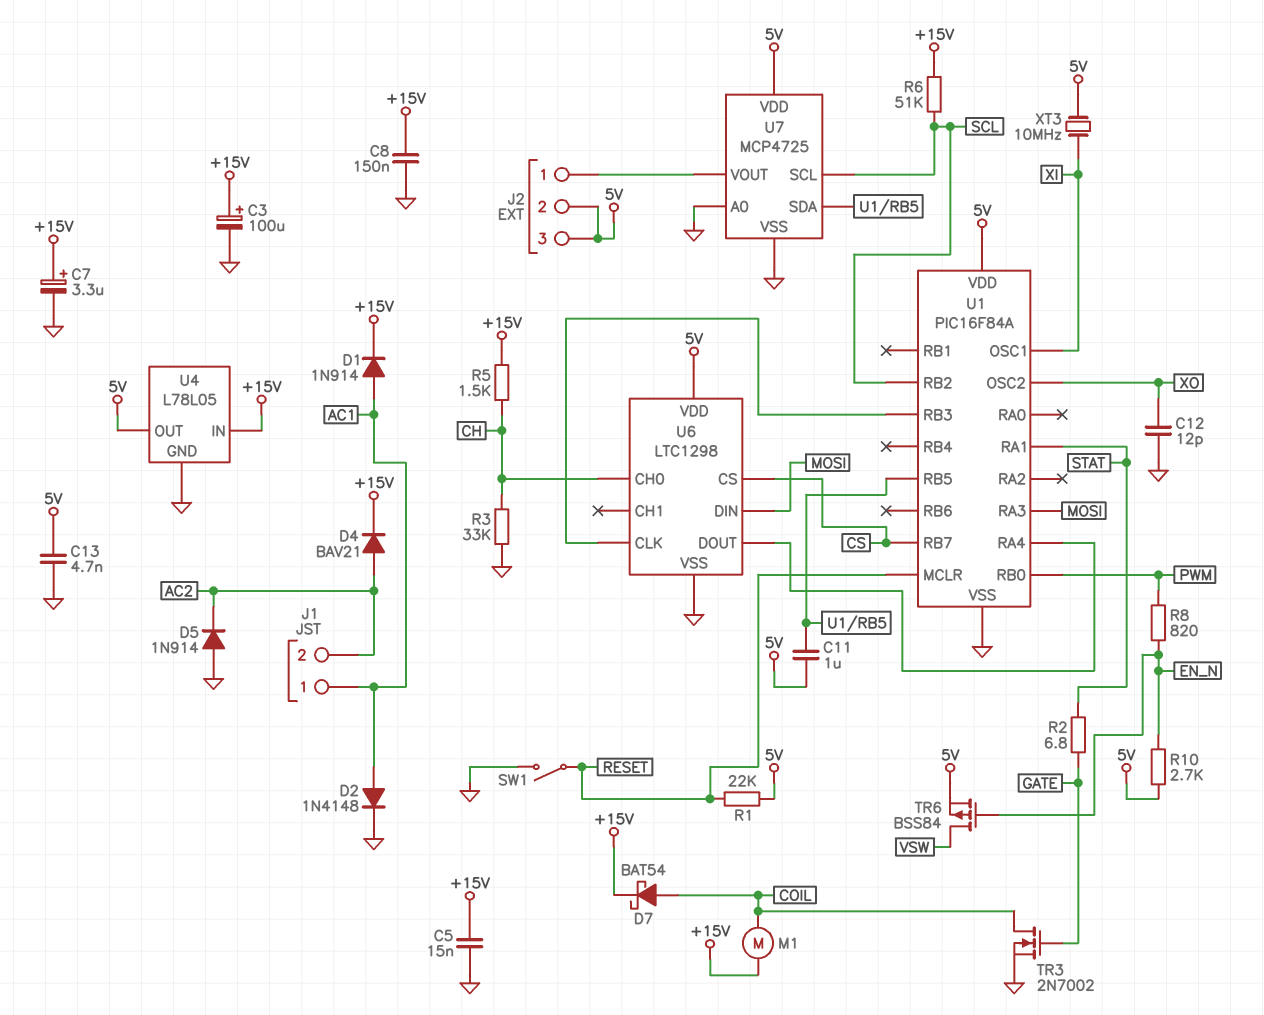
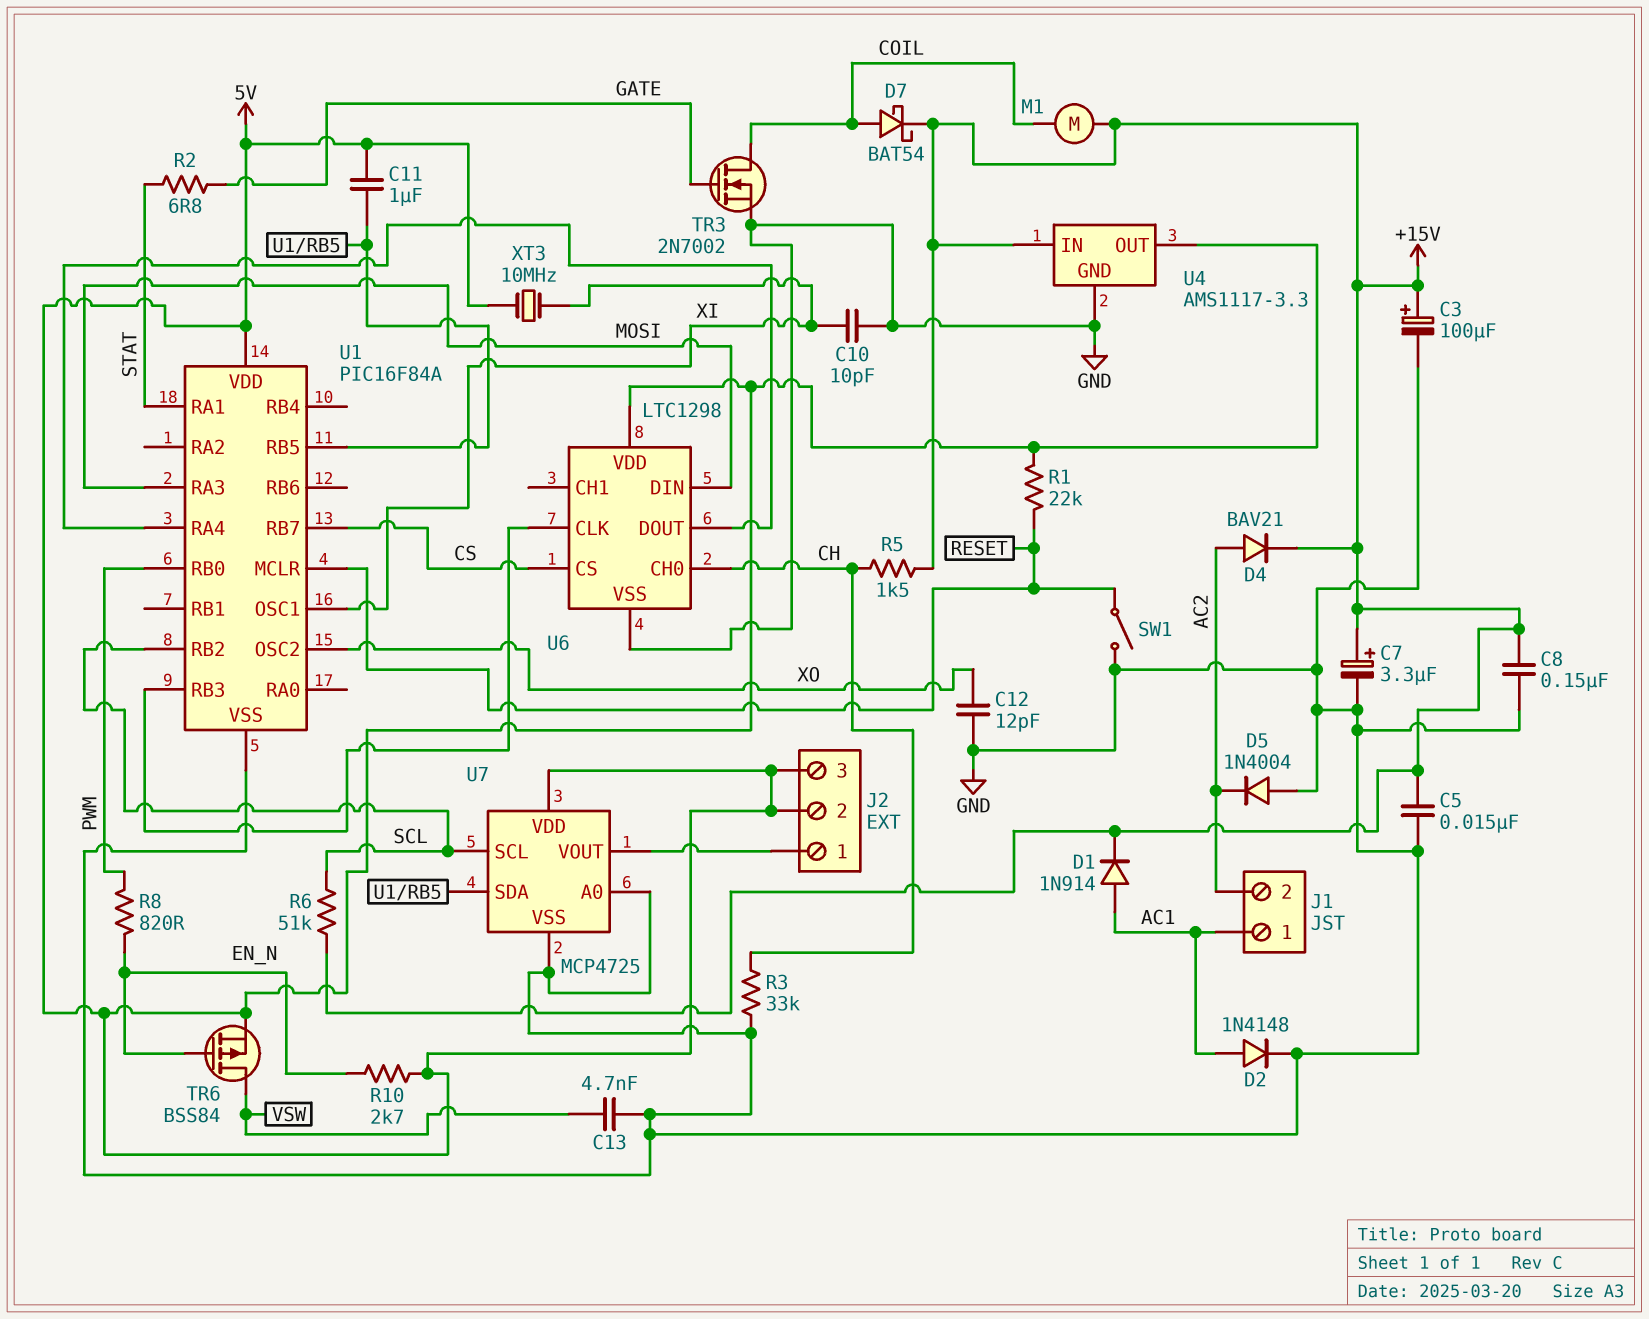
C10: none -> 10pF (GND, XI)
C13: 4.7nF (5V, GND) -> 4.7nF (GND, VSW)
D5: diode 1N914 (A GND, K AC2) -> diode 1N4004 (A GND, K AC2)
U4: L78L05 -> AMS1117-3.3

